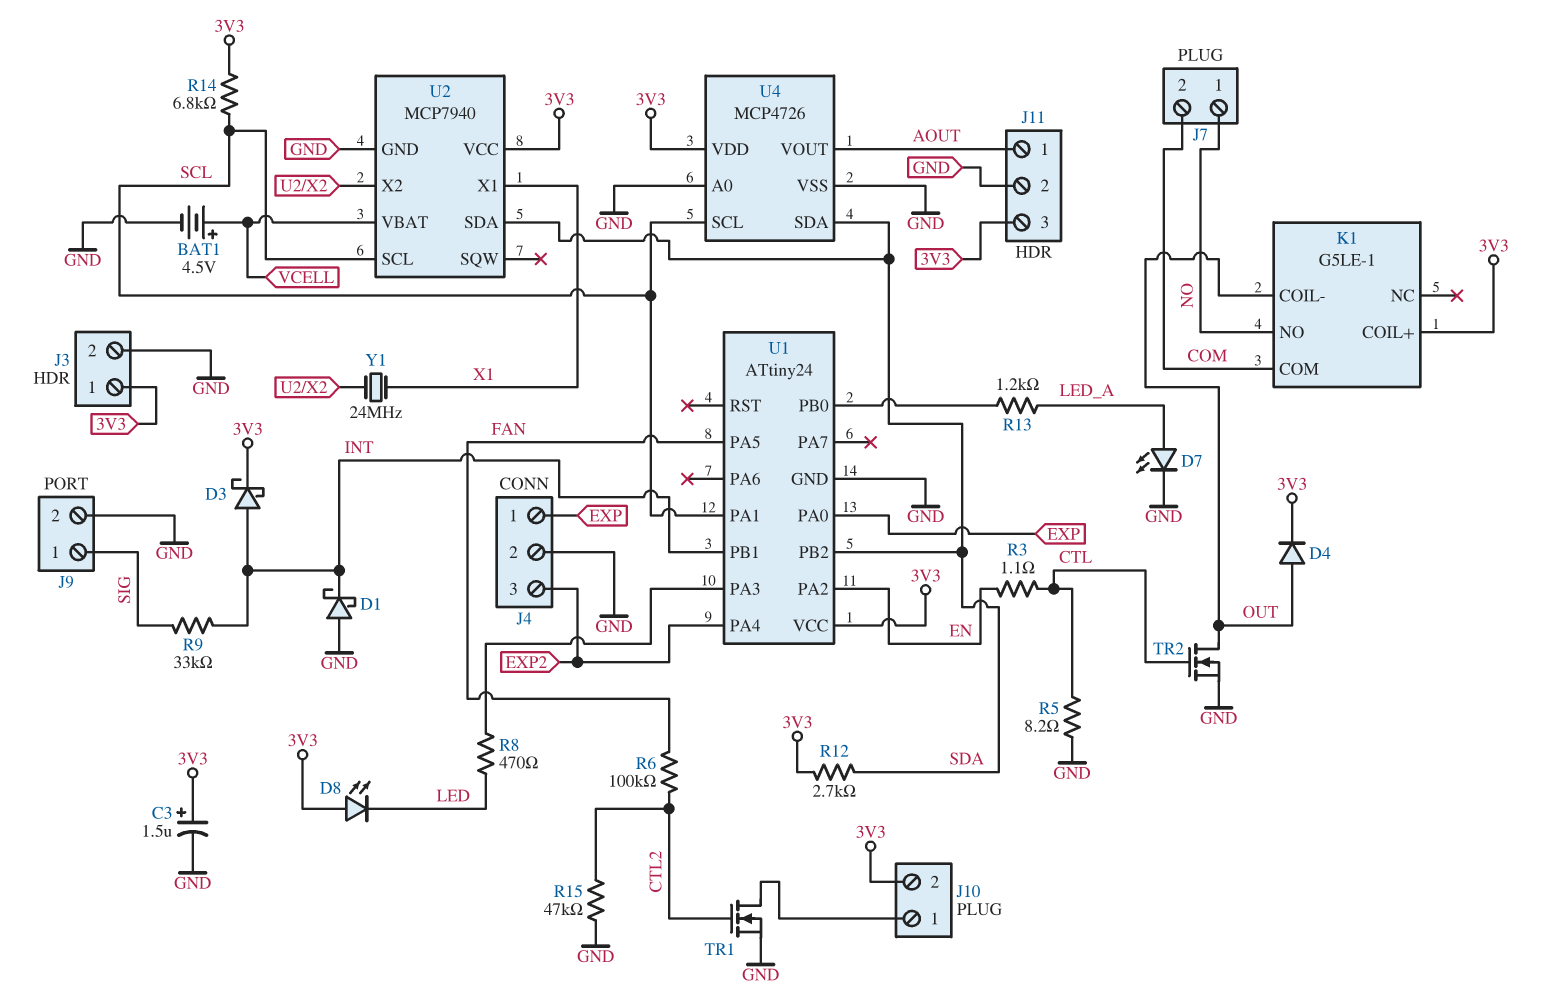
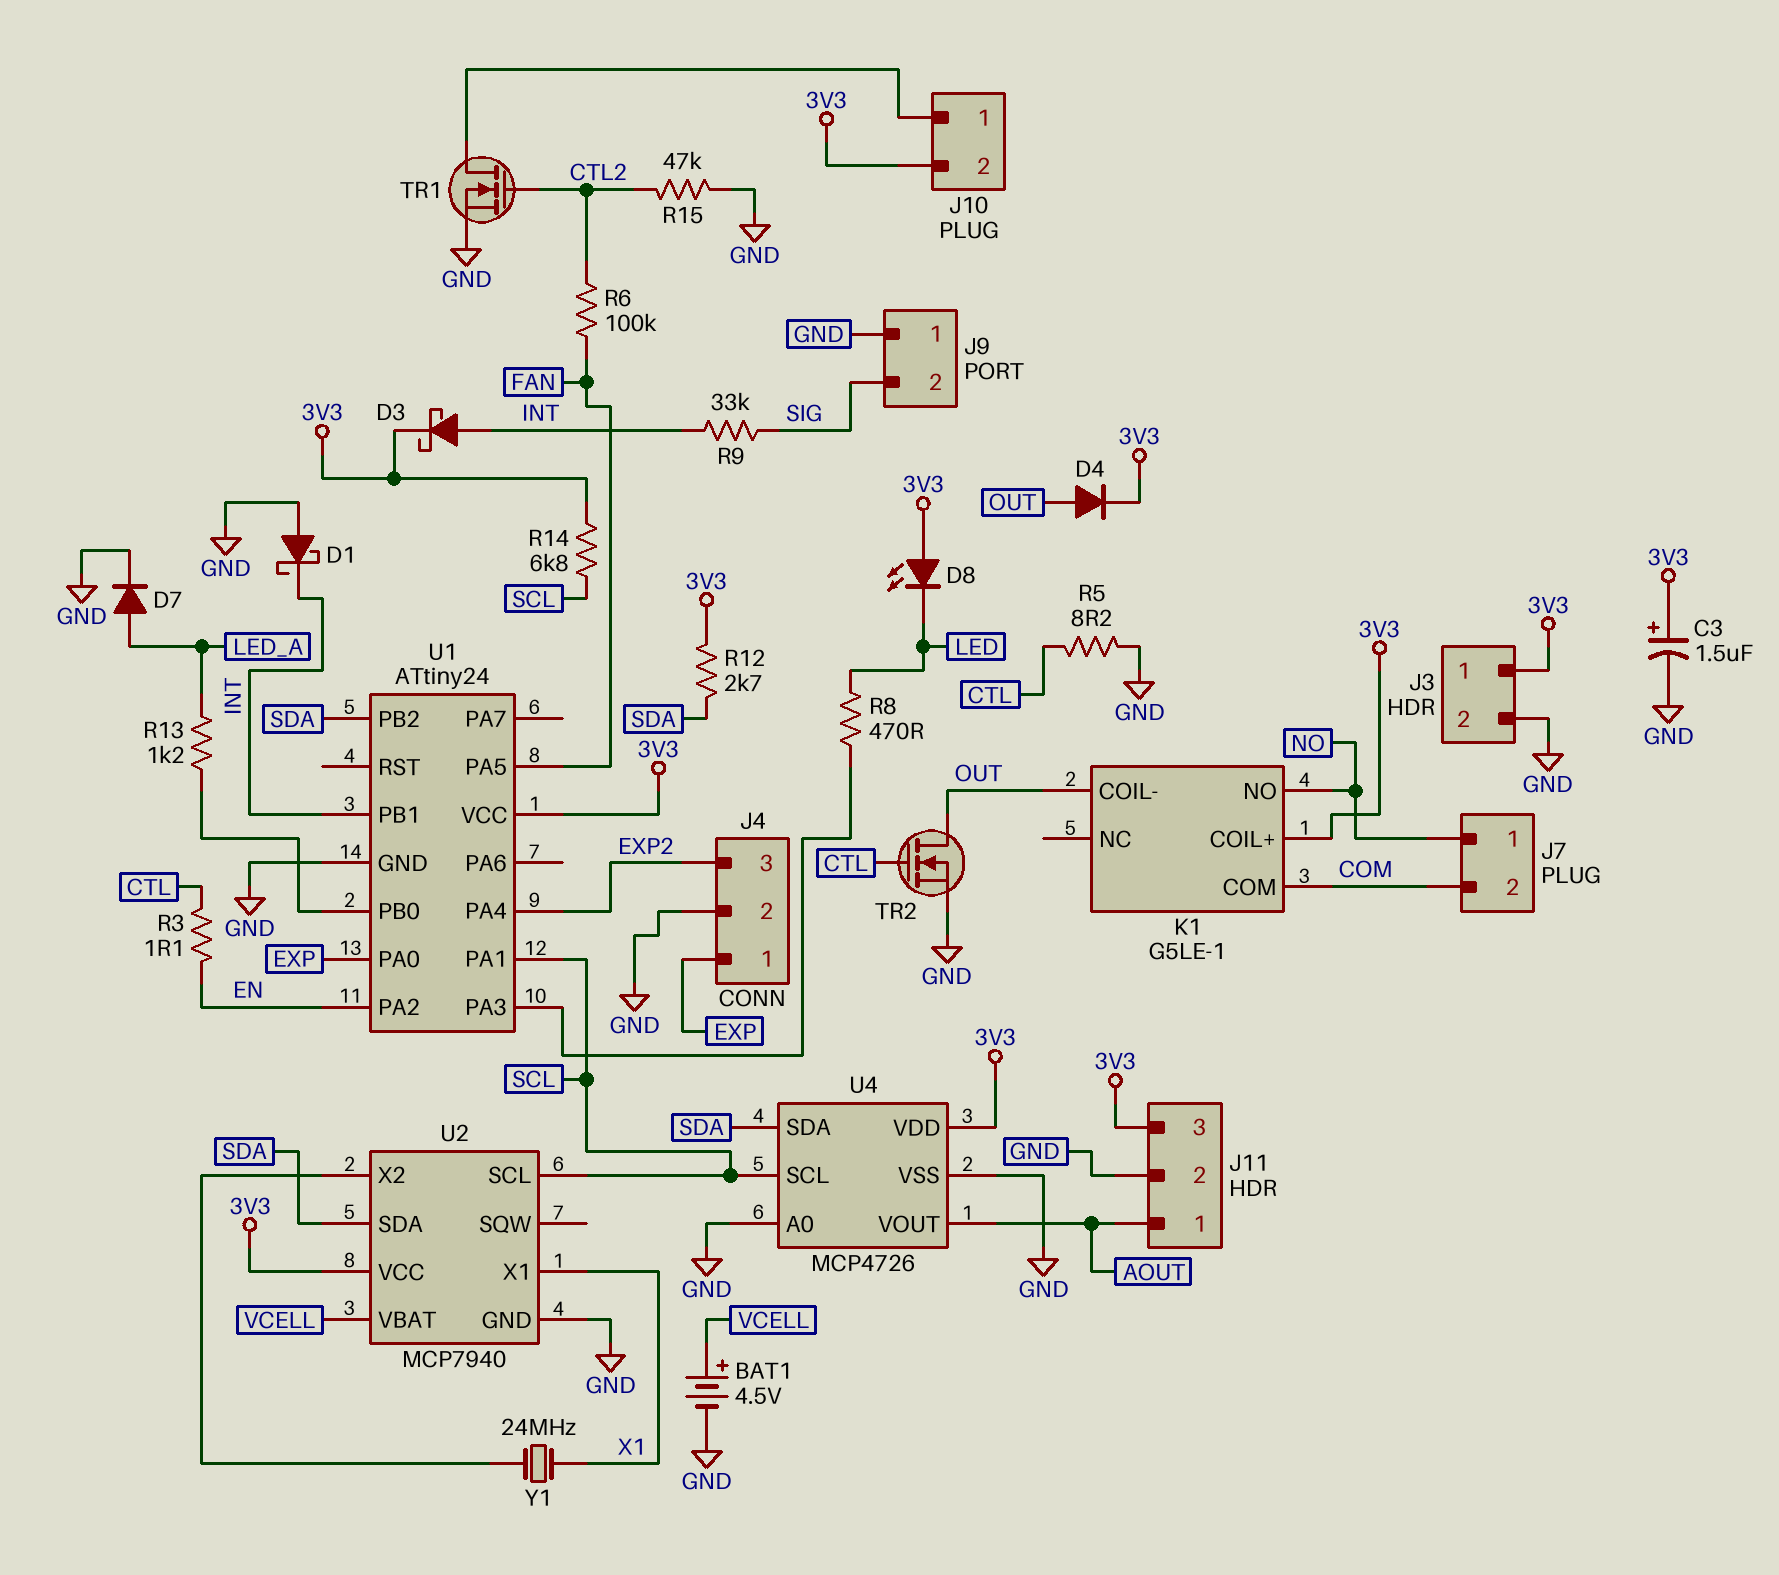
D7: LED (A LED_A, K GND) -> diode (A LED_A, K GND)
J9 pin 1: SIG -> GND
J9 pin 2: GND -> SIG

